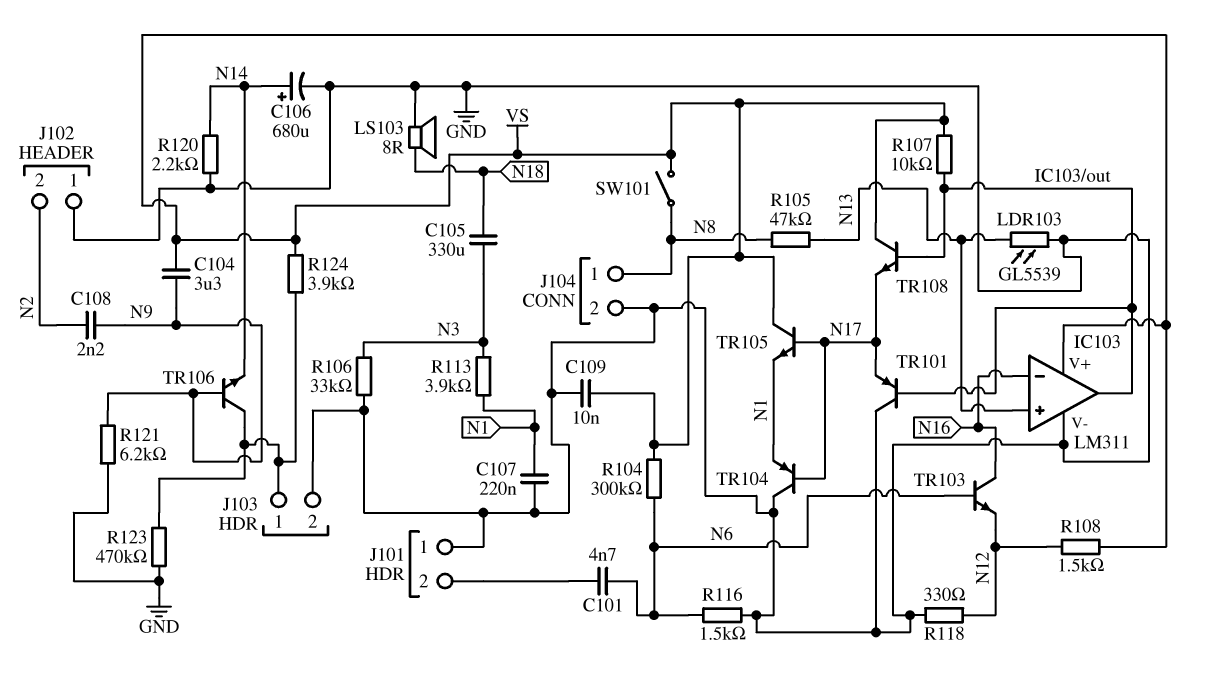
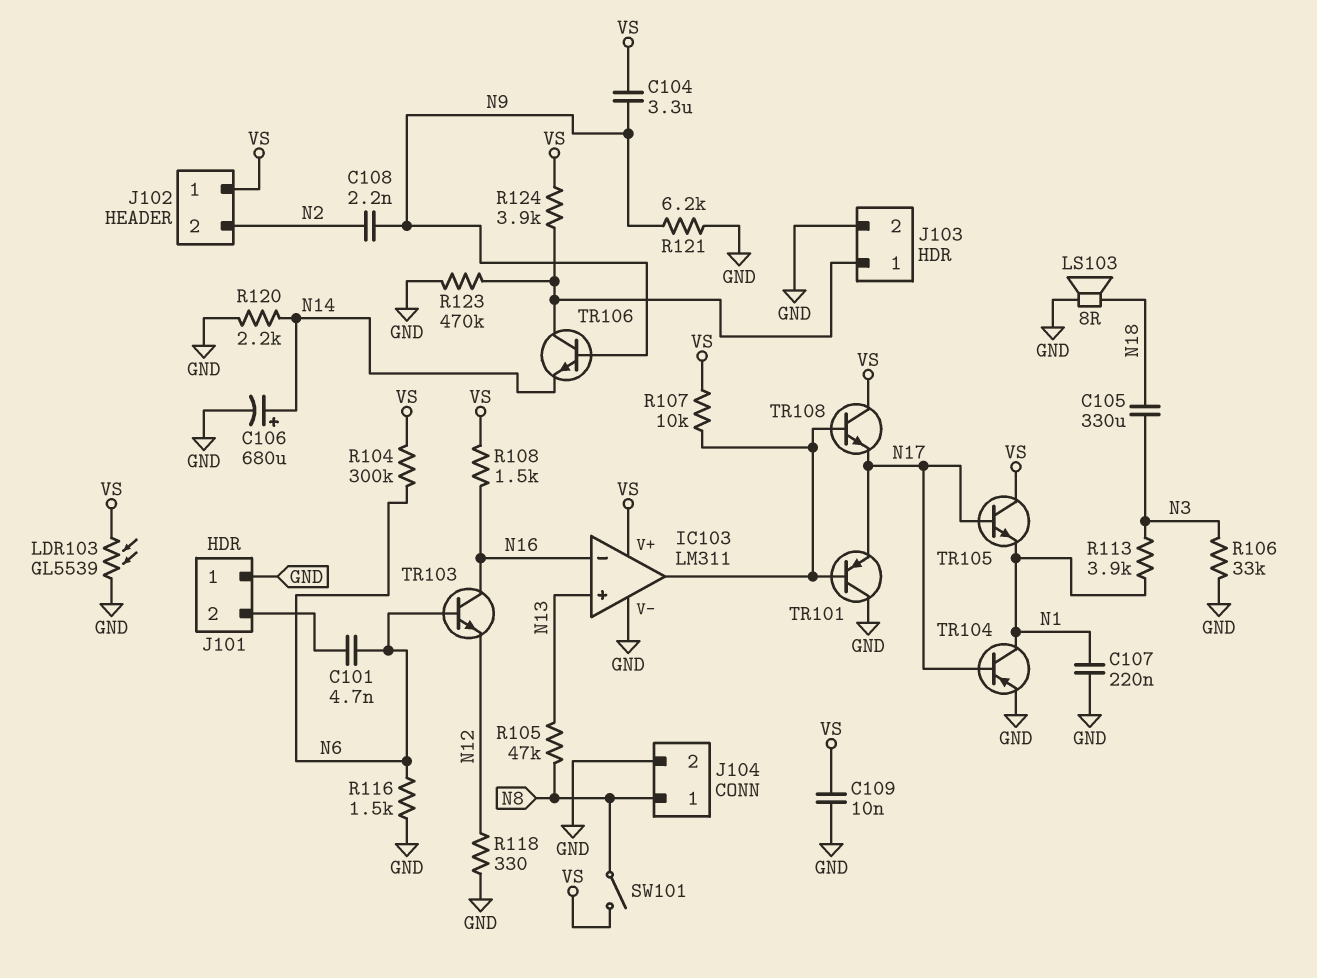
J102 pin 1: GND -> VS
LDR103: GL5539 (GND, N13) -> GL5539 (GND, VS)
R108: 1.5k (N12, VS) -> 1.5k (N16, VS)
TR104: PNP (B N17, C GND, E N1) -> PNP (B N17, C N1, E GND)

